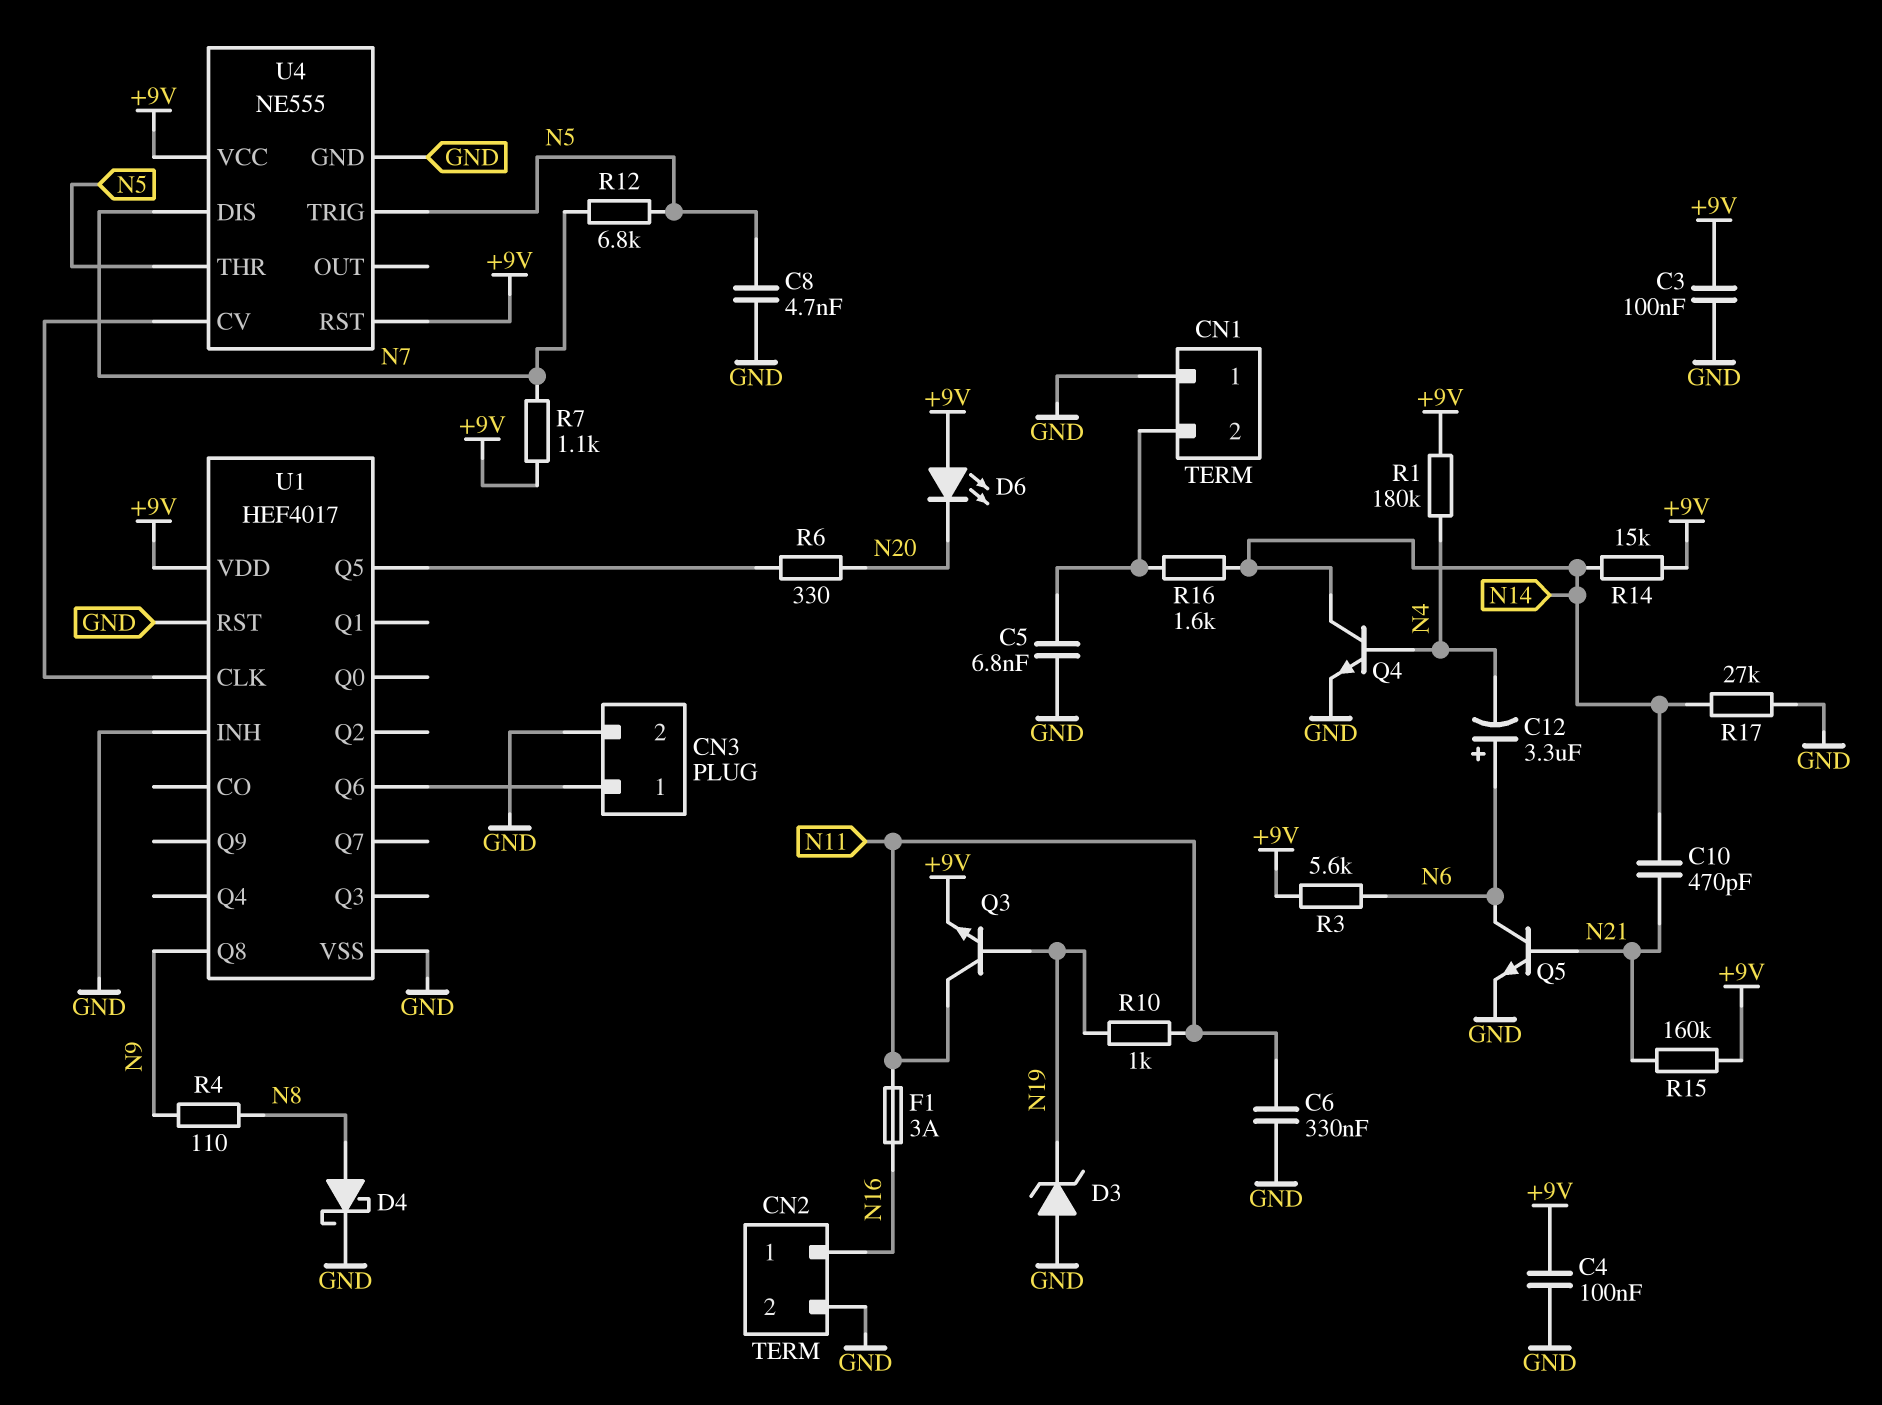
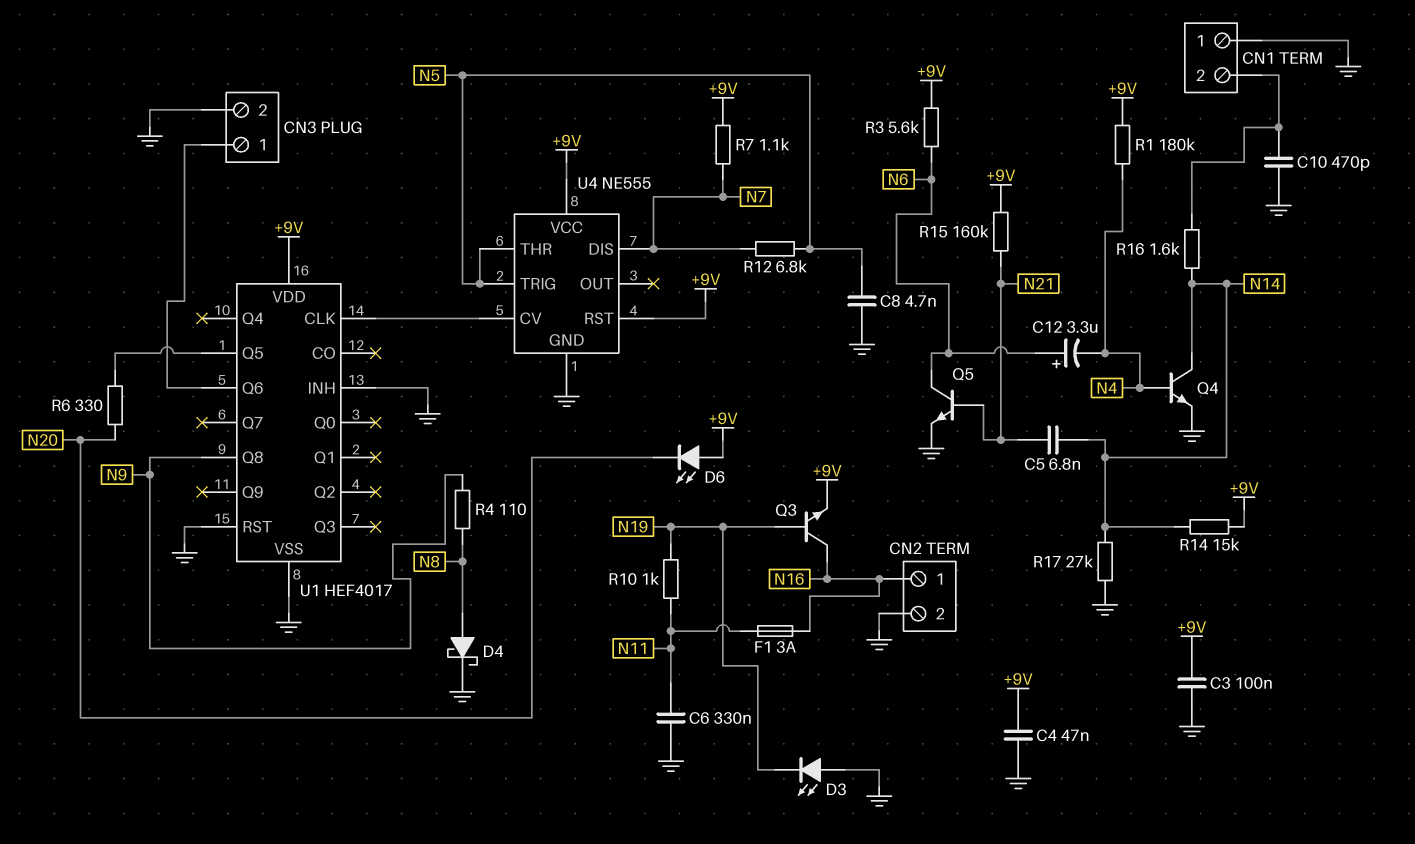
C4: 100nF (+9V, GND) -> 47nF (+9V, GND)
C5: 6.8nF (CN1/2, GND) -> 6.8nF (N14, N21)
C10: 470pF (N14, N21) -> 470pF (CN1/2, GND)
D3: zener (A GND, K N19) -> LED (A GND, K N19)
Q3: NPN (B N19, C N11, E +9V) -> NPN (B N19, C N16, E +9V)

